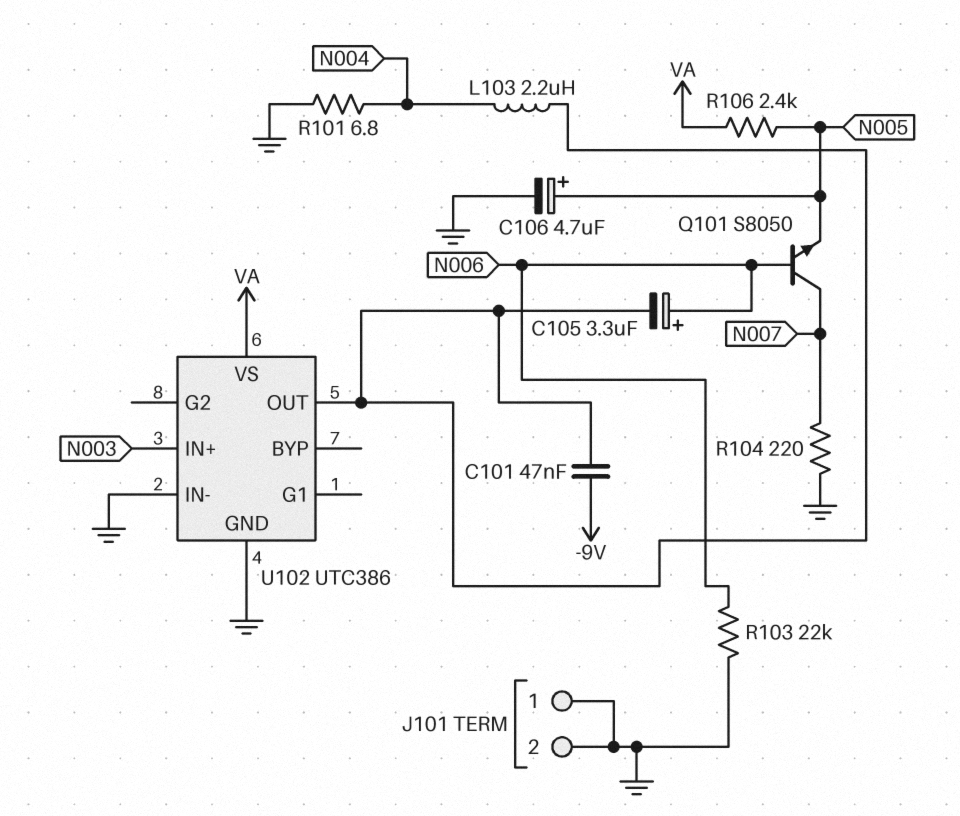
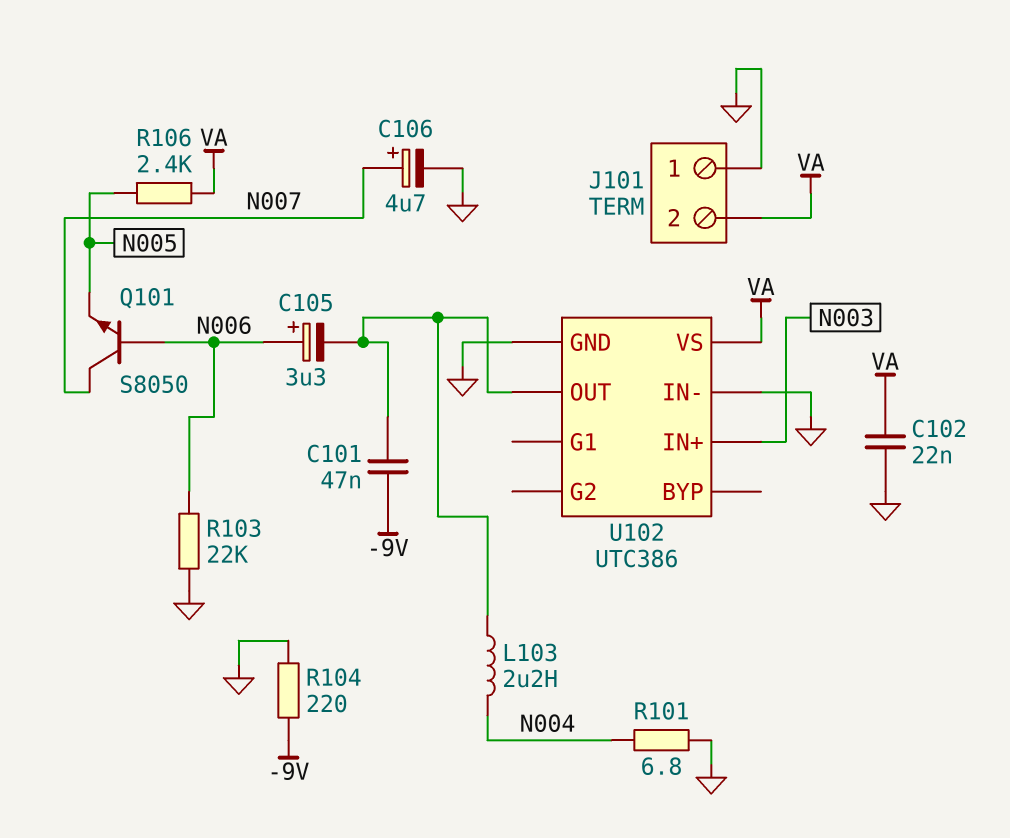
C102: none -> 22nF (GND, VA)
C106: 4.7uF (plus N005, minus GND) -> 4.7uF (plus N007, minus GND)
J101 pin 2: GND -> VA
R104: 220 (GND, N007) -> 220 (-9V, GND)

